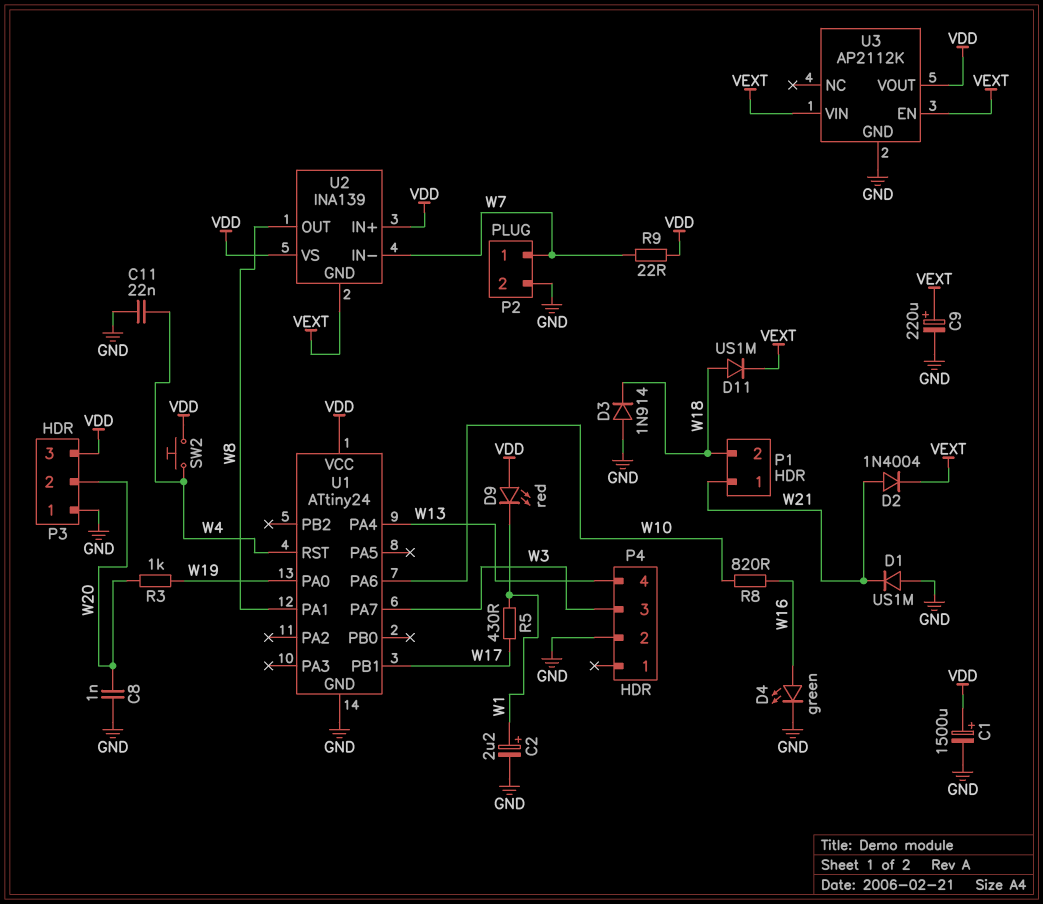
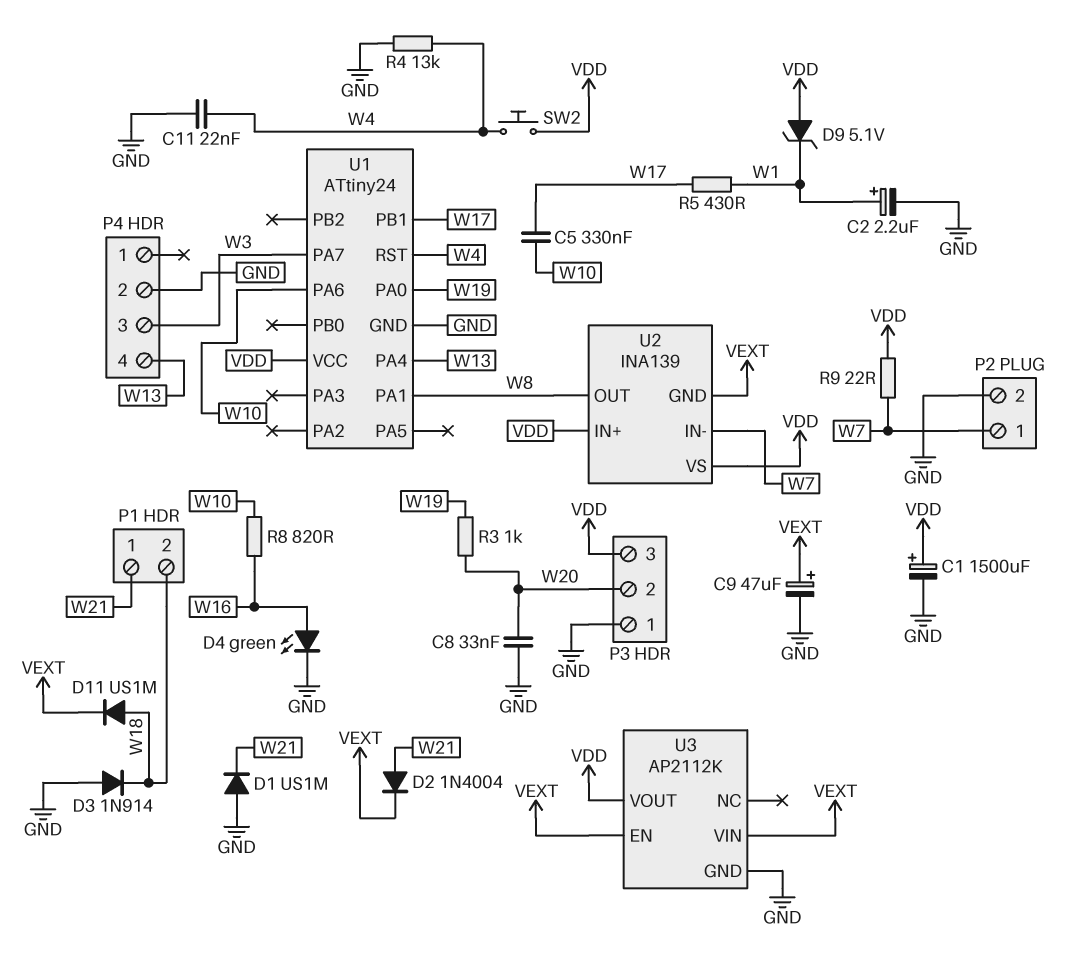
C5: none -> 330nF (W10, W17)
C8: 1nF (GND, W20) -> 33nF (GND, W20)
C9: 220uF (plus VEXT, minus GND) -> 47uF (plus VEXT, minus GND)
D9: LED red (A VDD, K W1) -> zener 5.1V (A VDD, K W1)
R4: none -> 13k (GND, W4)

